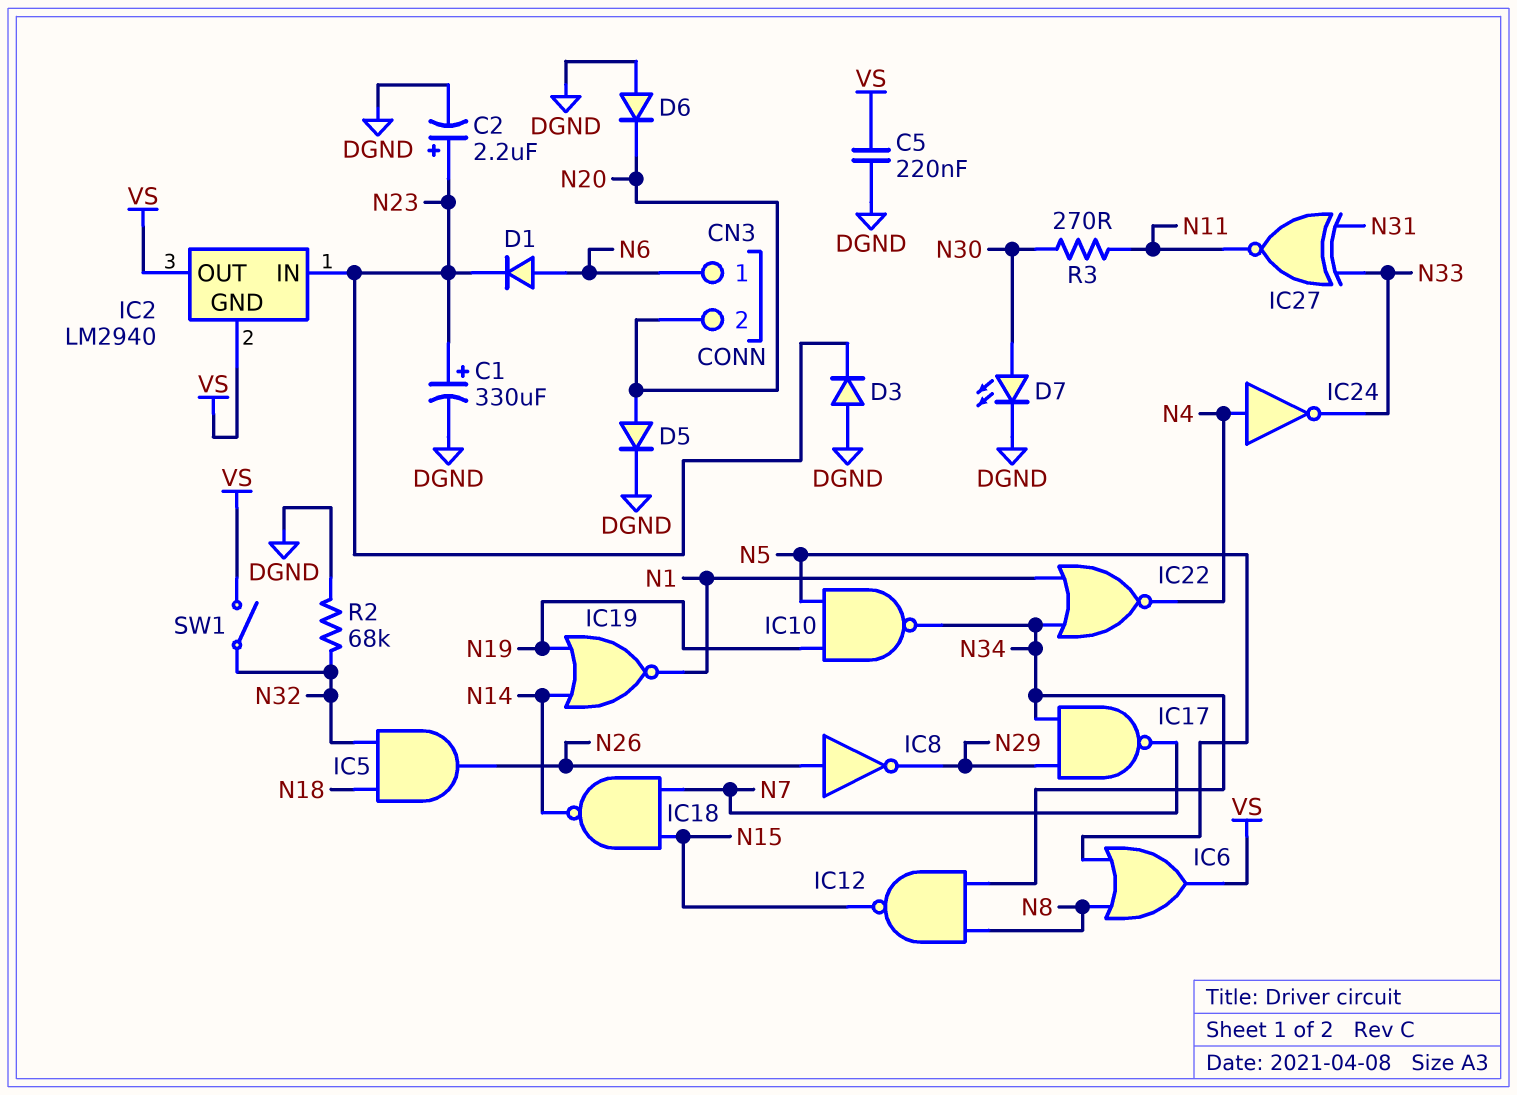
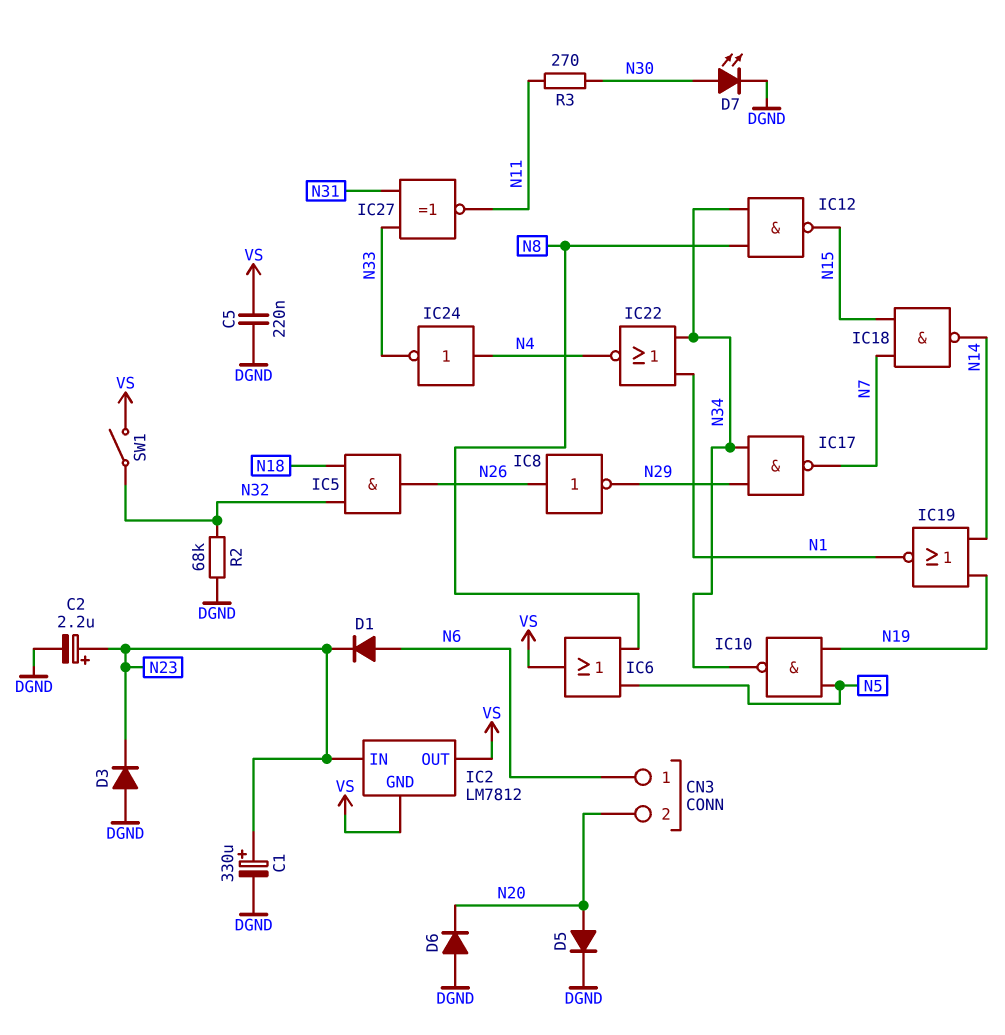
IC2: LM2940 -> LM7812

